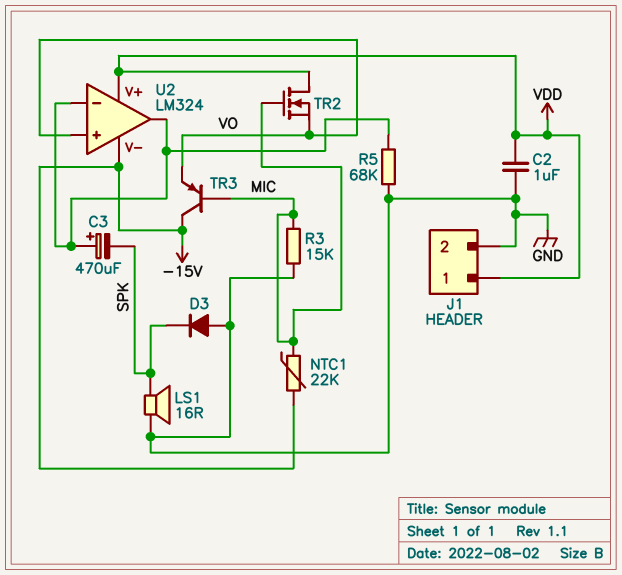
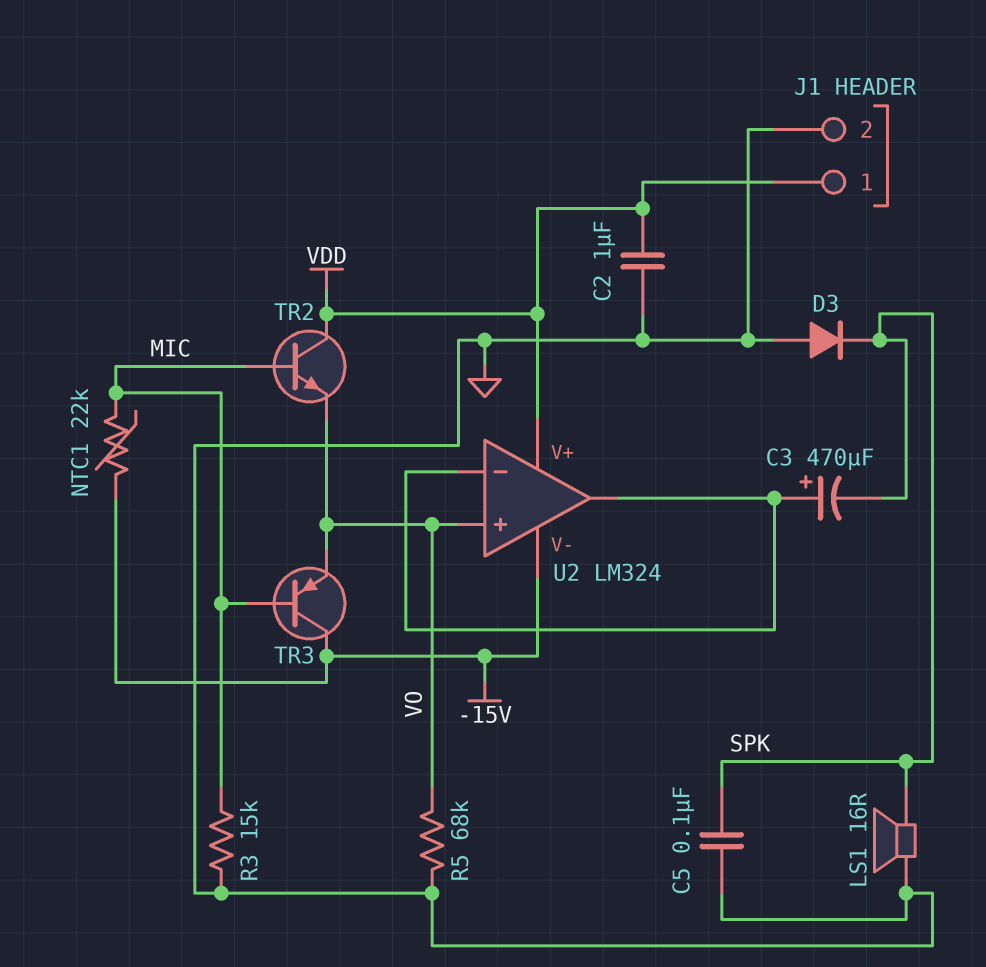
C5: none -> 100nF (GND, SPK)
R5: 68k (GND, U2/in-) -> 68k (GND, VO)
TR2: NMOS (G MIC, D VDD, S VO) -> NPN (B MIC, C VDD, E VO)

